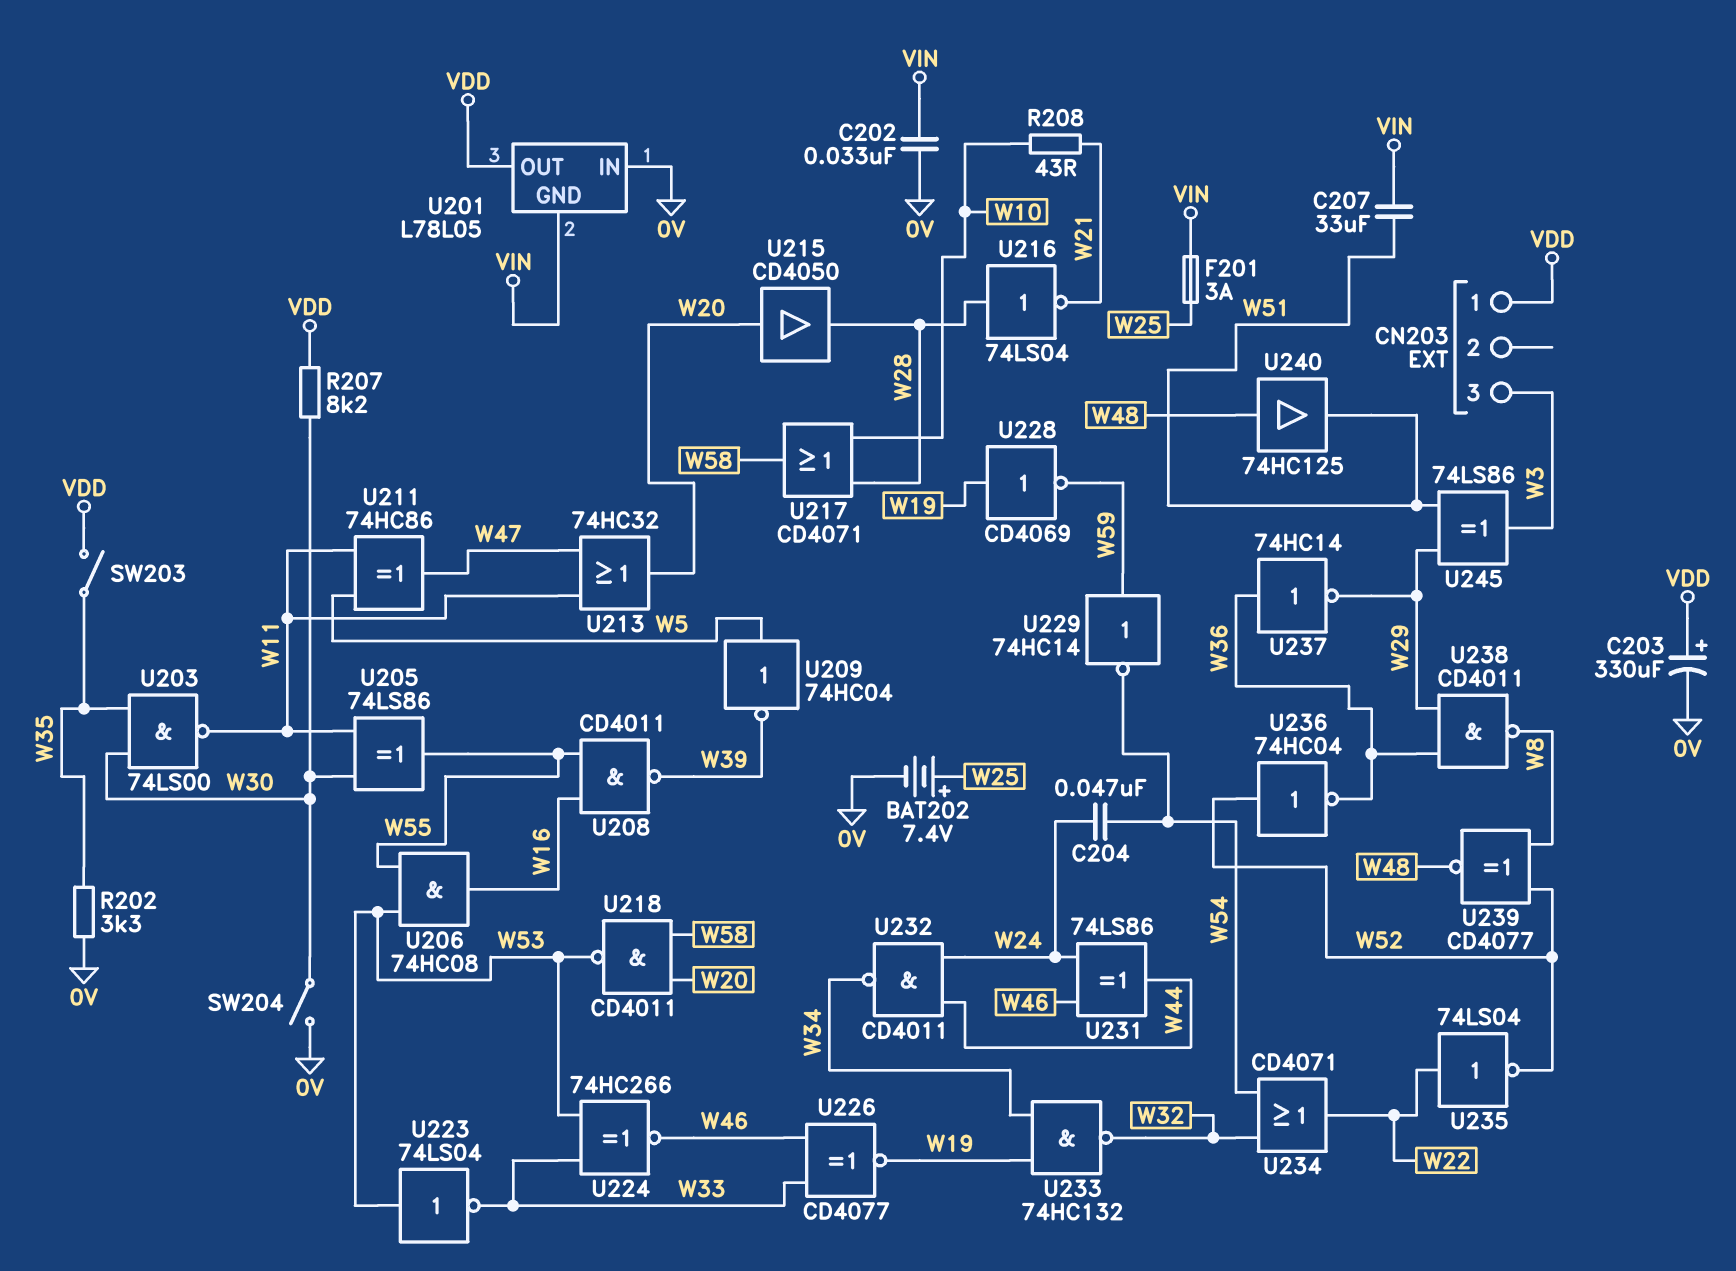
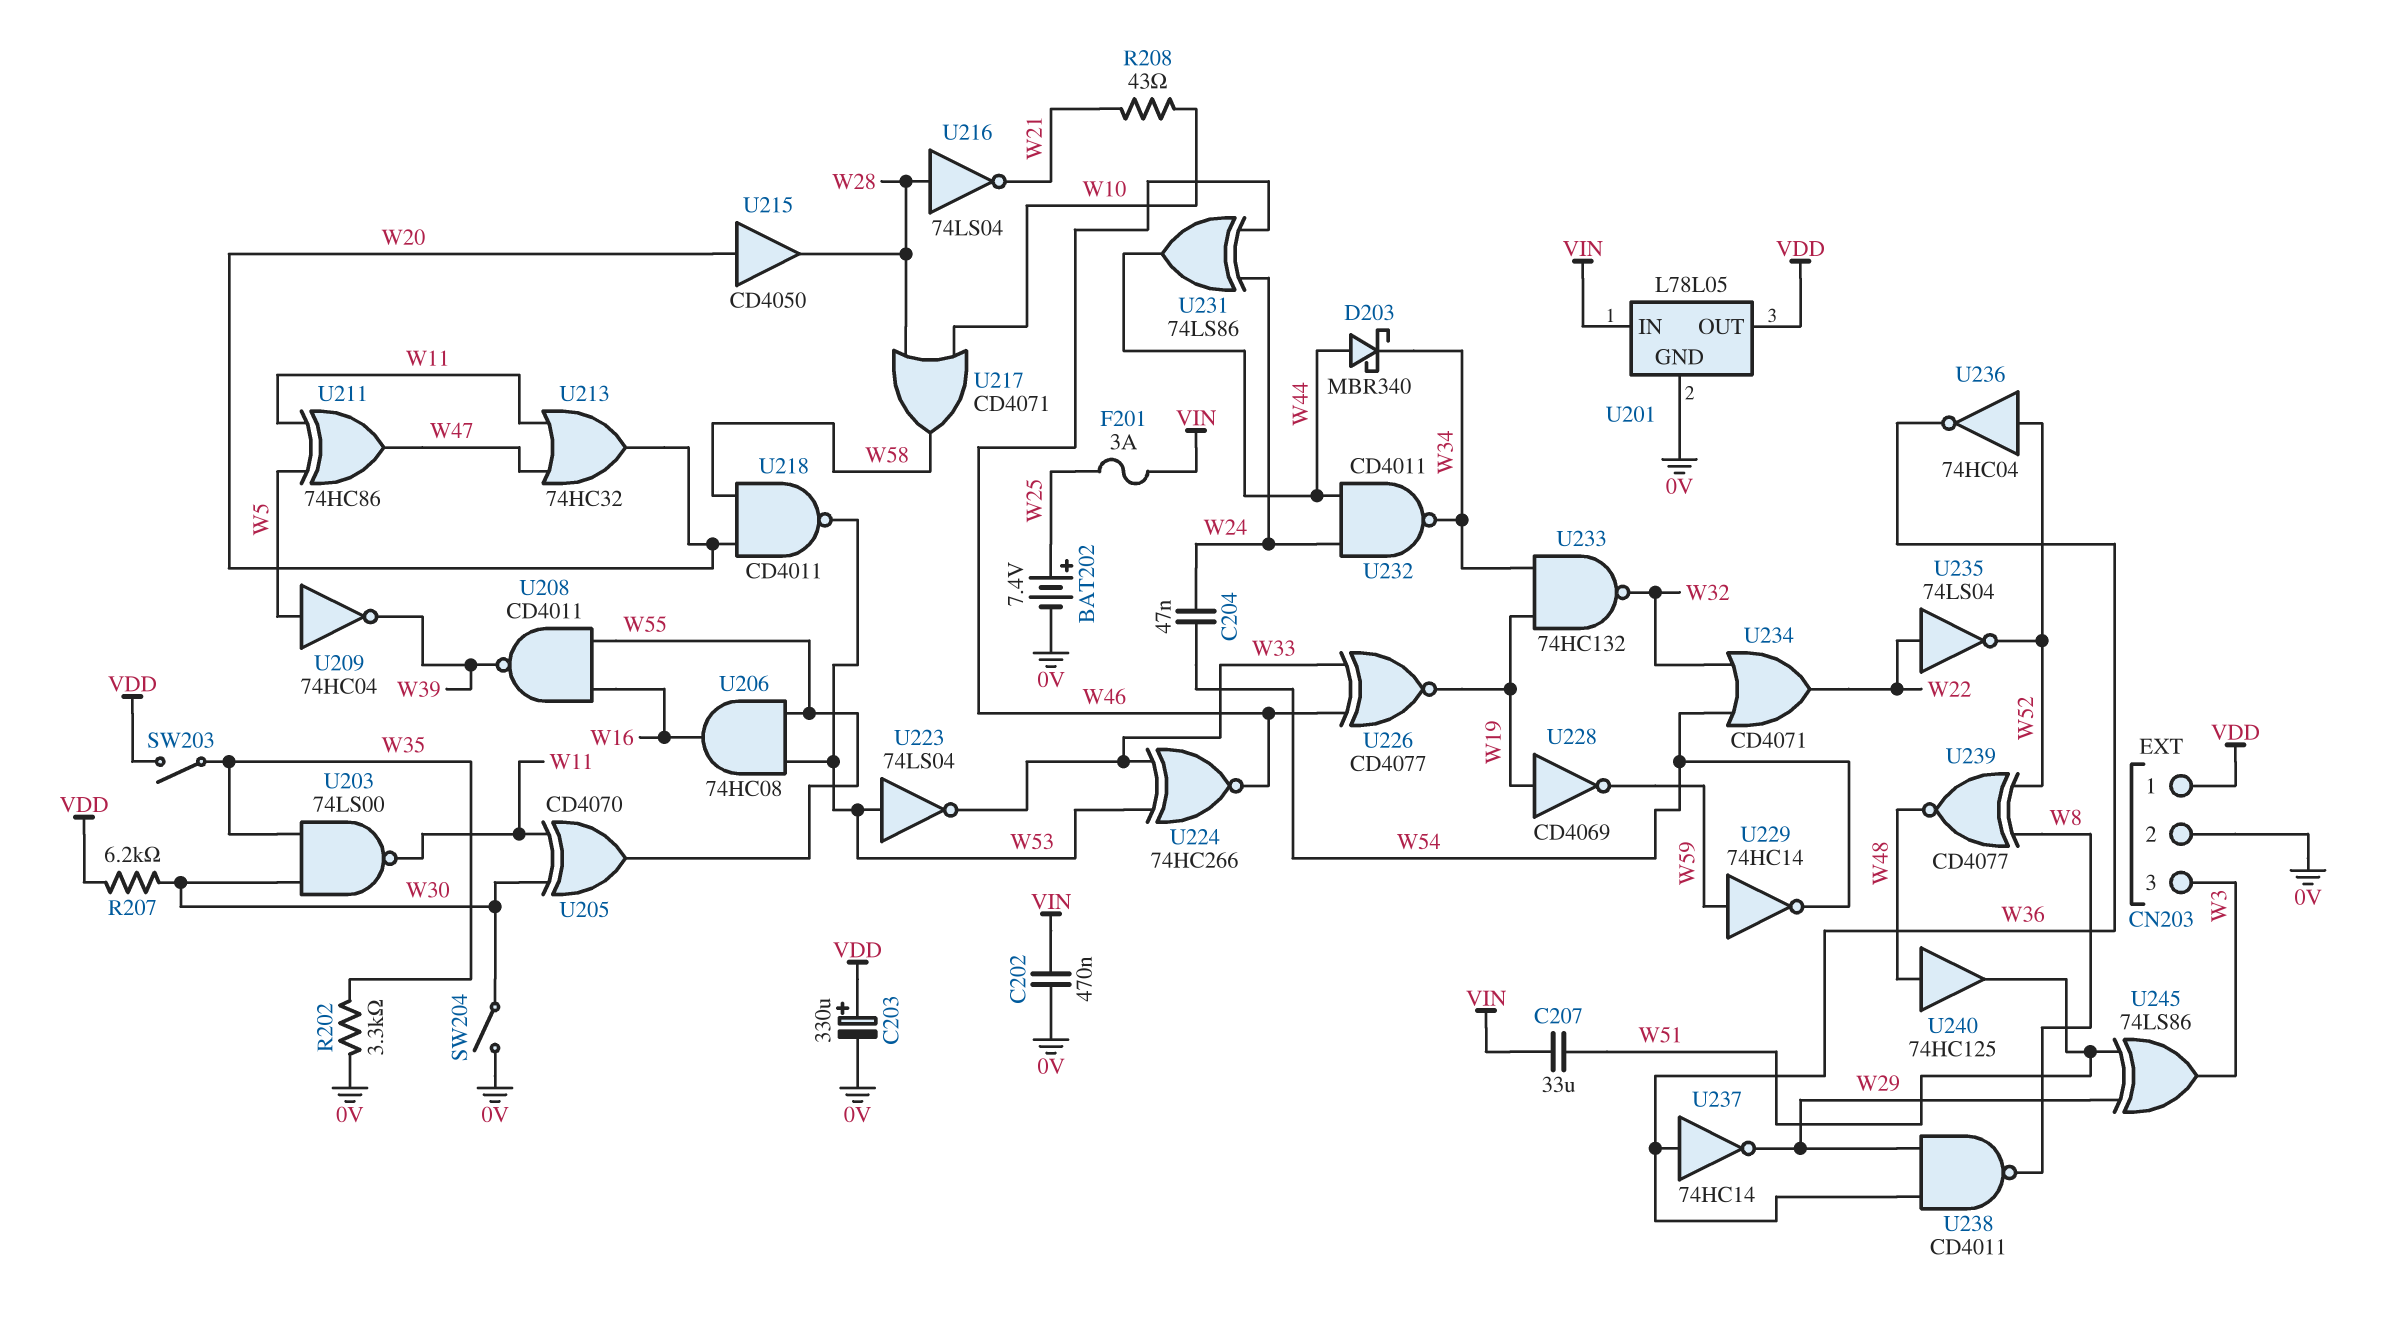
C202: 33nF (0V, VIN) -> 470nF (0V, VIN)
CN203 pin 2: none -> 0V
D203: none -> schottky MBR340 (A W44, K W34)
R207: 8.2k (VDD, W30) -> 6.2k (VDD, W30)
U201 pin GND: VIN -> 0V
U201 pin IN: 0V -> VIN
U205: XOR 74LS86 (in W11, in W30, out W55) -> XOR CD4070 (in W11, in W30, out W55)

